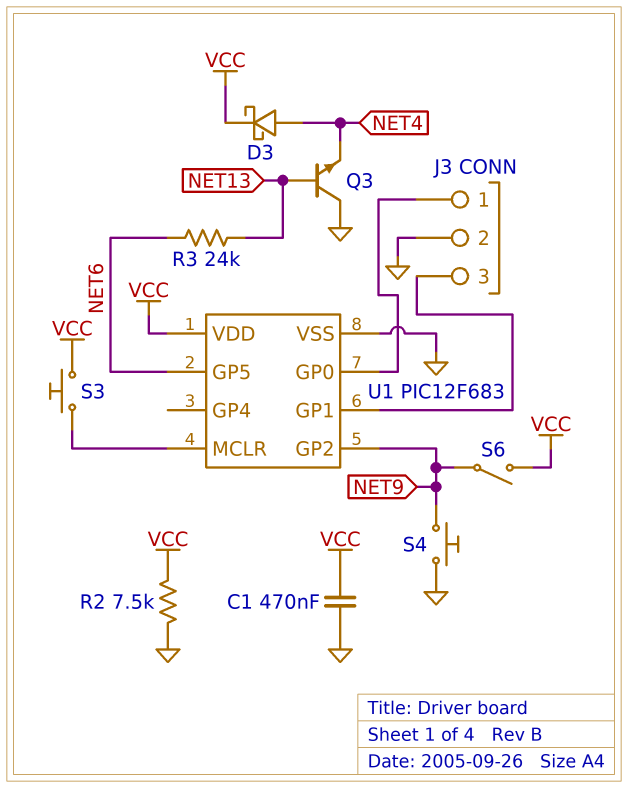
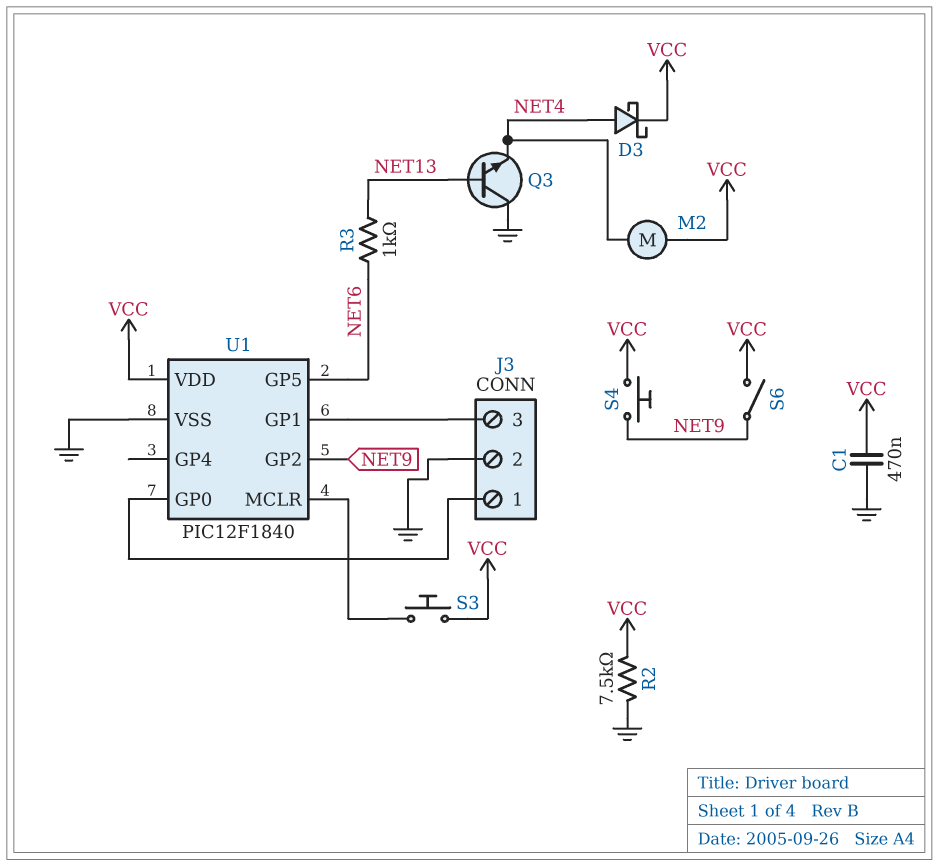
M2: none -> motor (NET4, VCC)
R3: 24k (NET6, NET13) -> 1k (NET6, NET13)
S4: button (GND, NET9) -> button (NET9, VCC)
U1: PIC12F683 -> PIC12F1840

